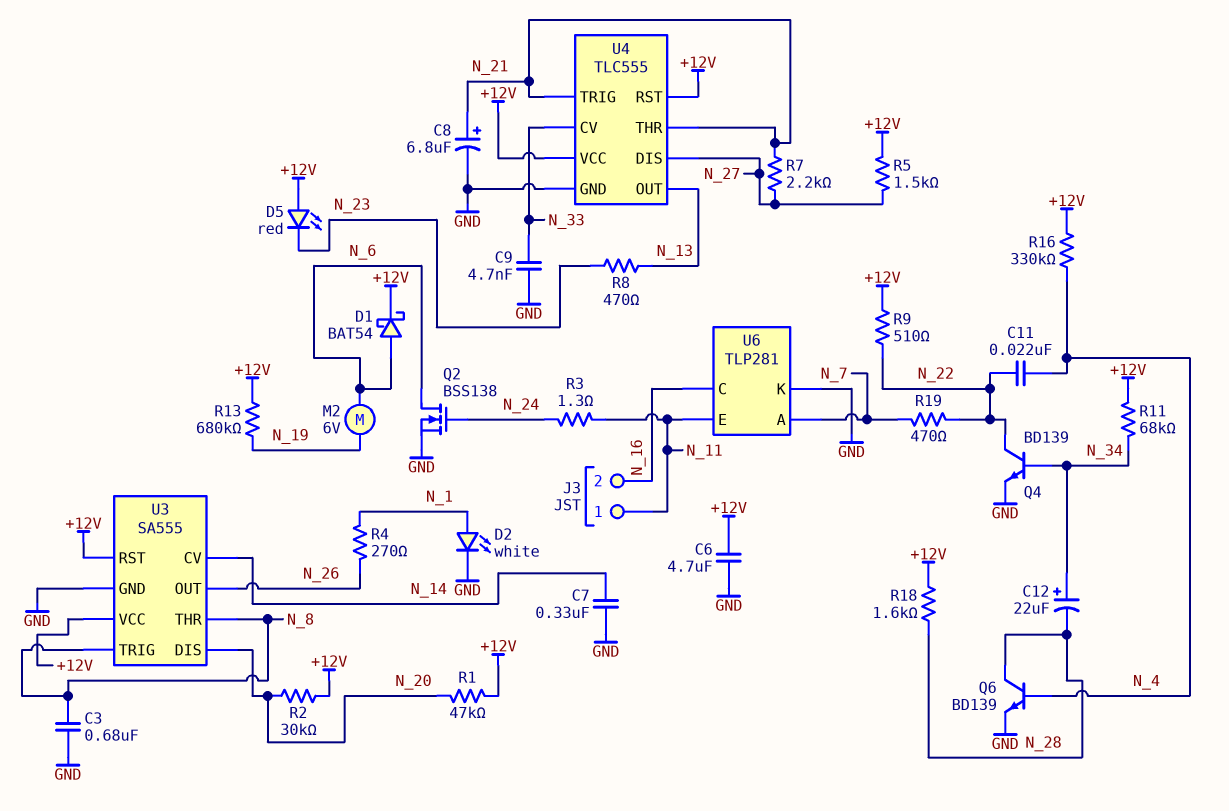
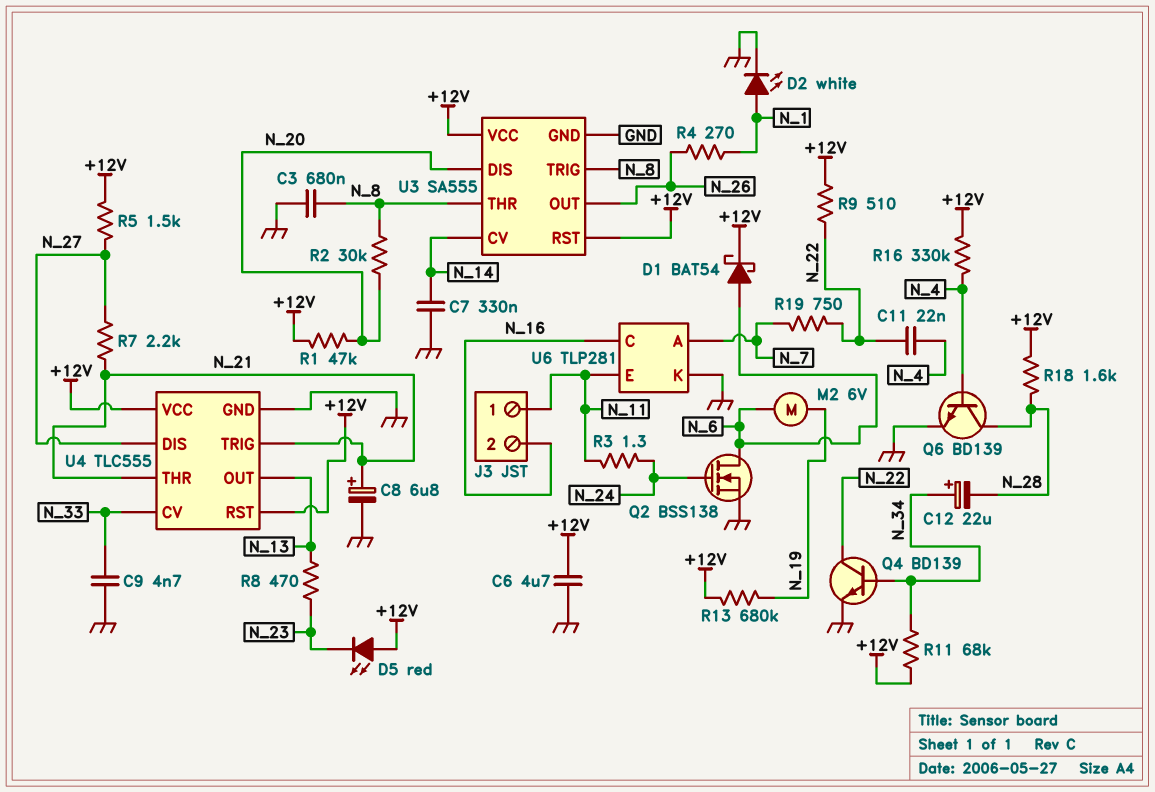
R2: 30k (+12V, N_20) -> 30k (N_8, N_20)
R19: 470 (N_7, N_22) -> 750 (N_7, N_22)

